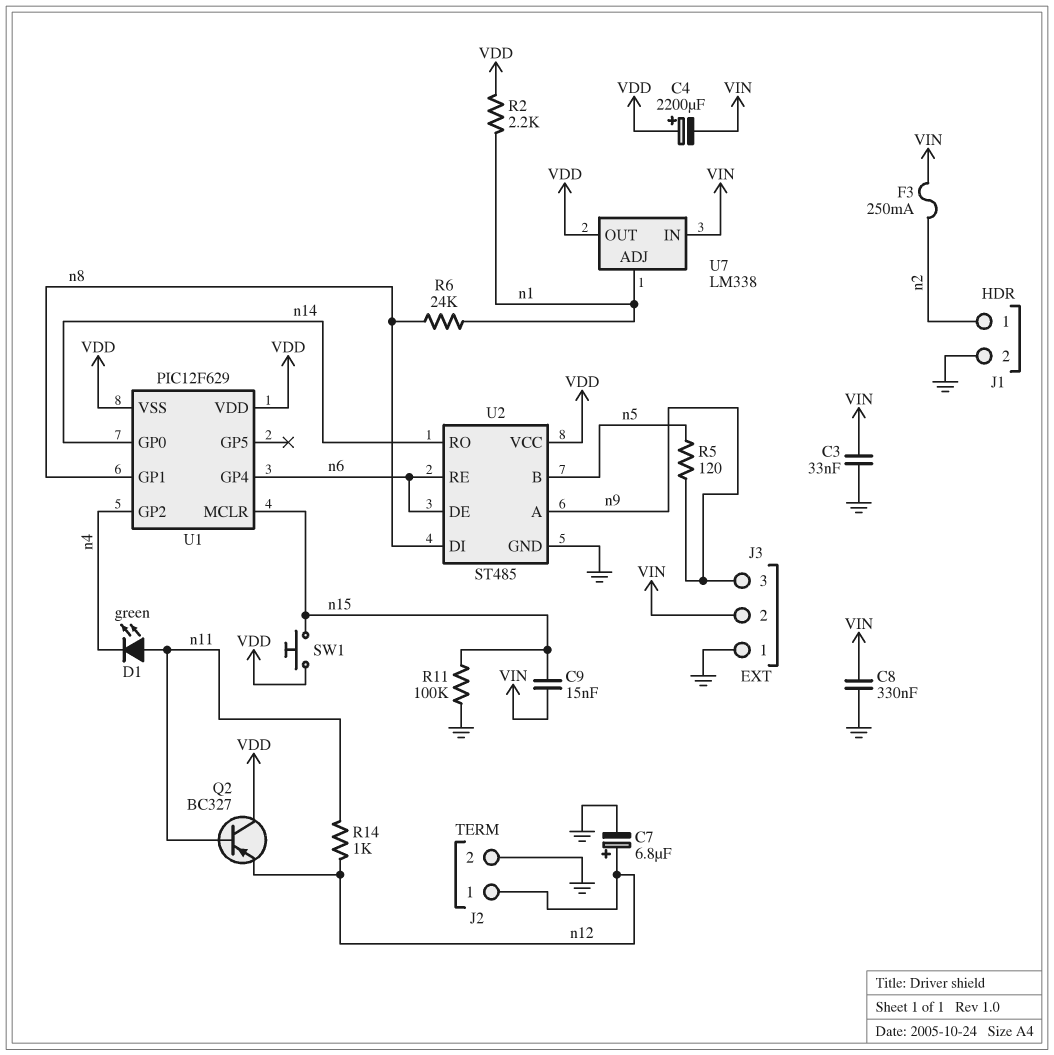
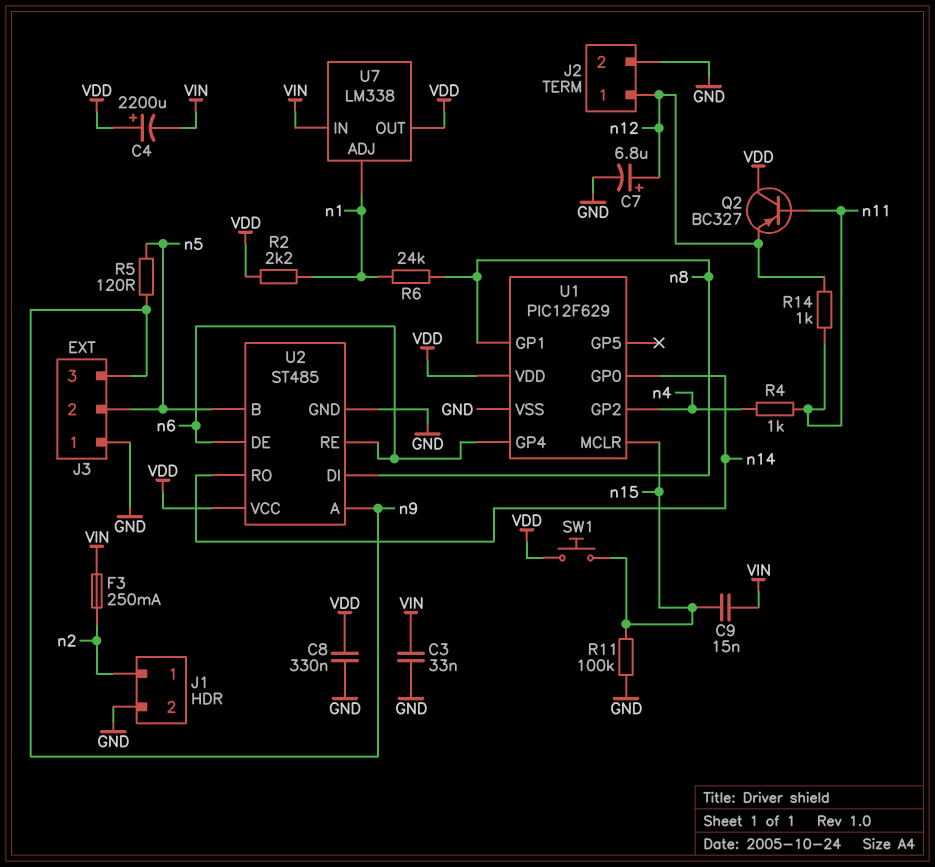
C8: 330nF (GND, VIN) -> 330nF (GND, VDD)
D1: LED green (A n11, K n4) -> none
J3 pin 2: VIN -> n5
R4: none -> 1k (n4, n11)
U1 pin VSS: VDD -> GND

